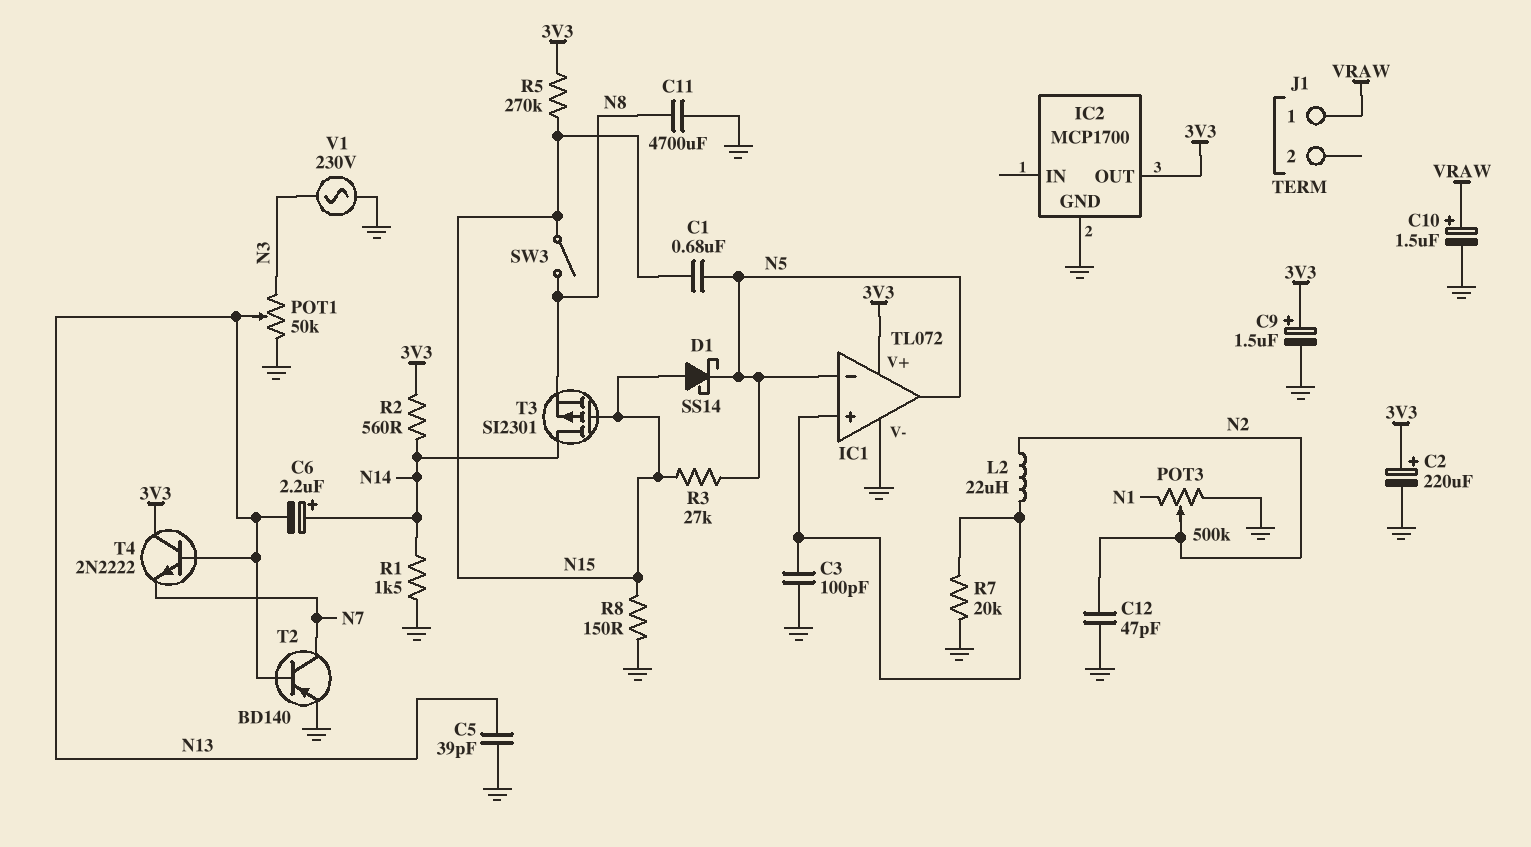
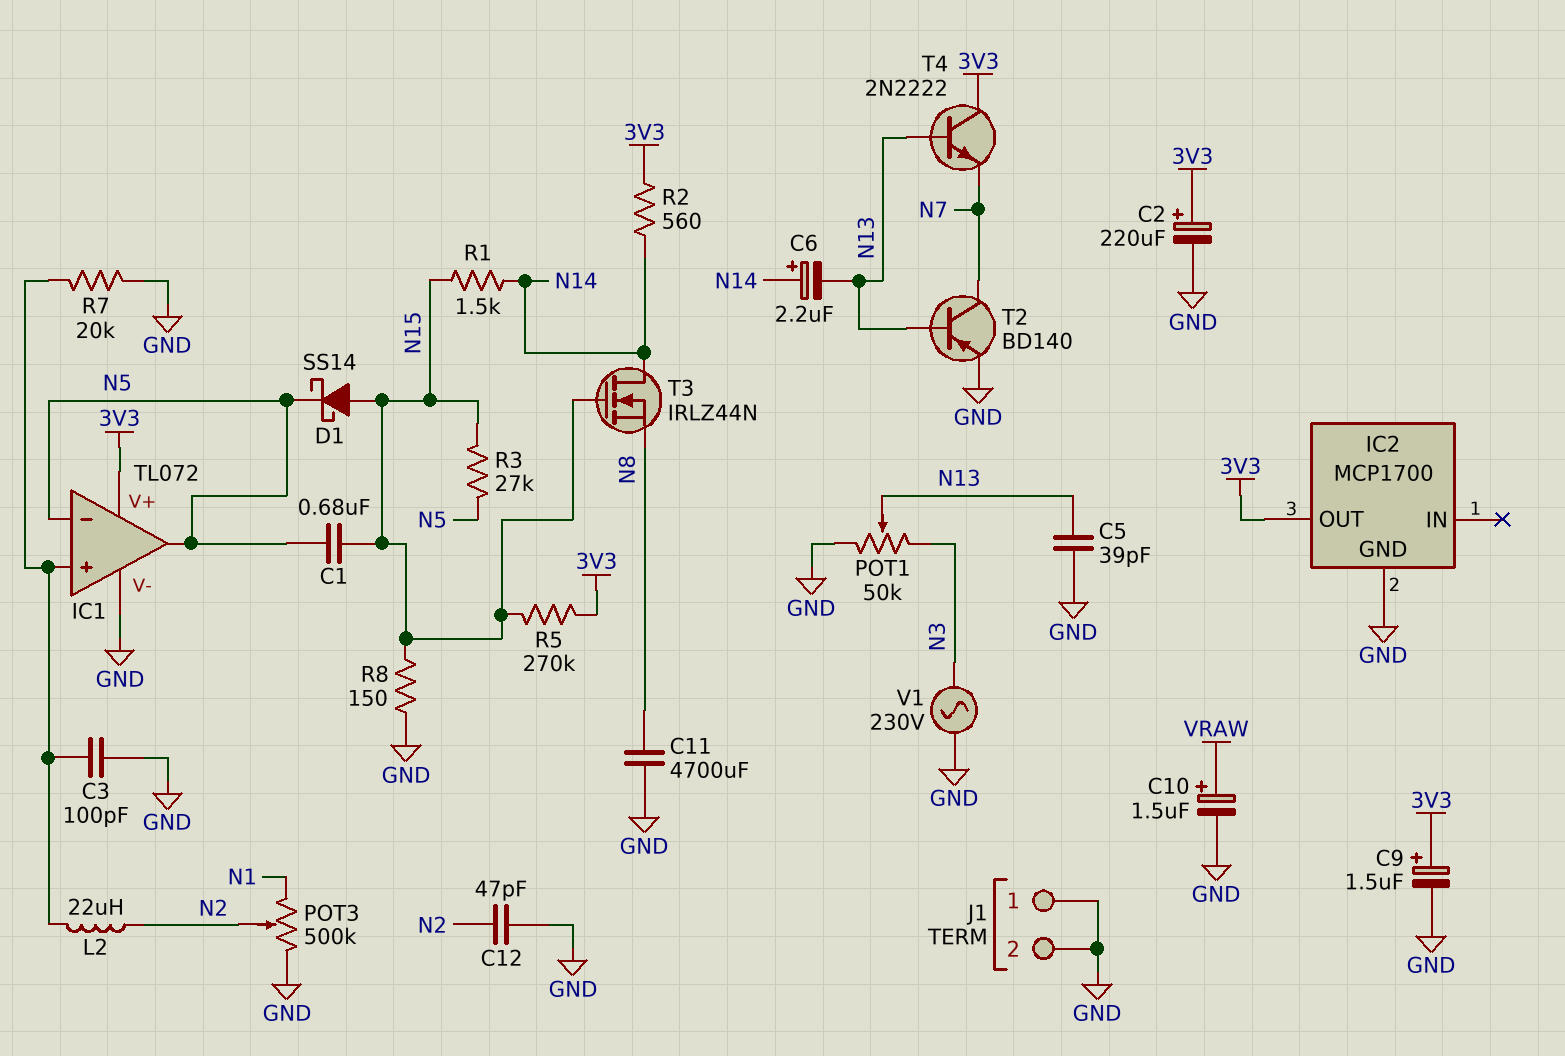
J1 pin 1: VRAW -> GND
J1 pin 2: none -> GND
R1: 1.5k (GND, N14) -> 1.5k (N14, N15)
SW3: switch (N8, N15) -> none
T3: PMOS SI2301 (G N15, D N14, S N8) -> NMOS IRLZ44N (G N15, D N14, S N8)

